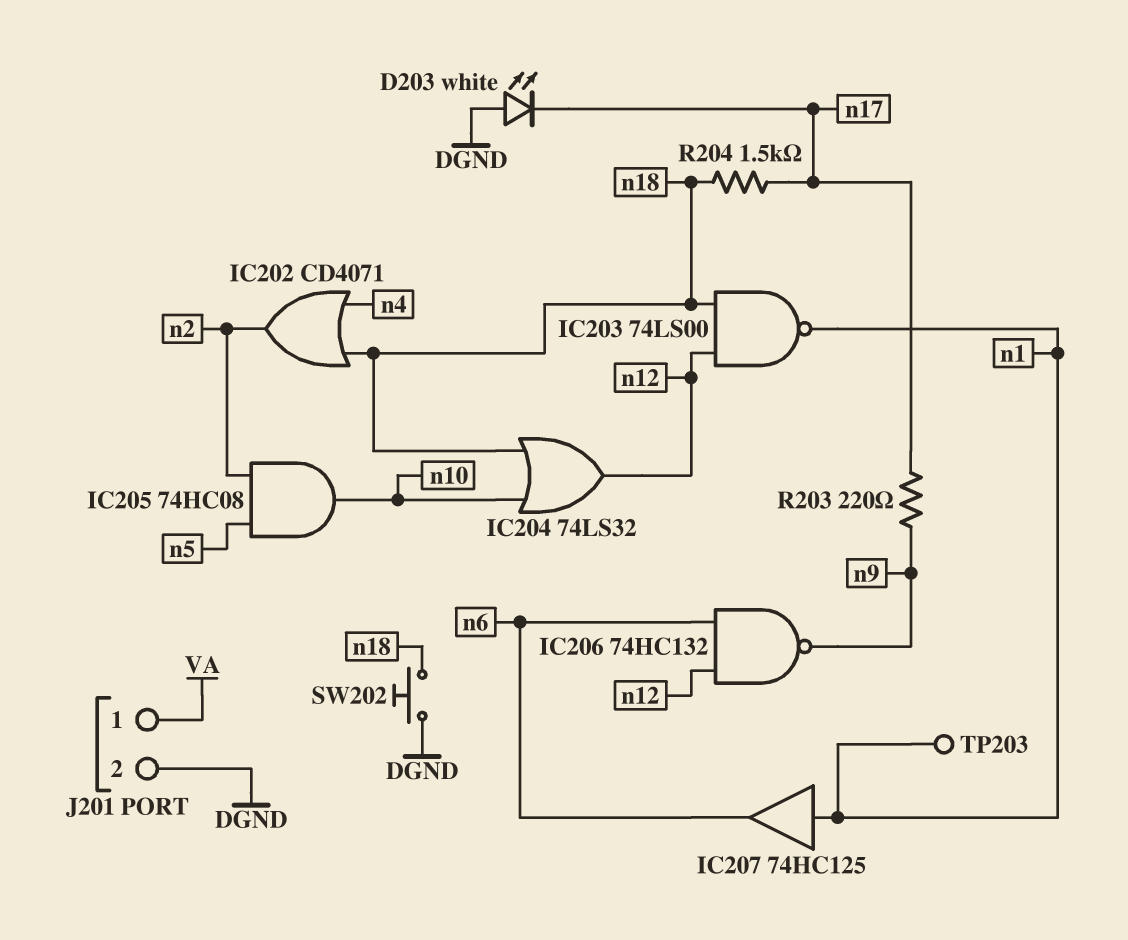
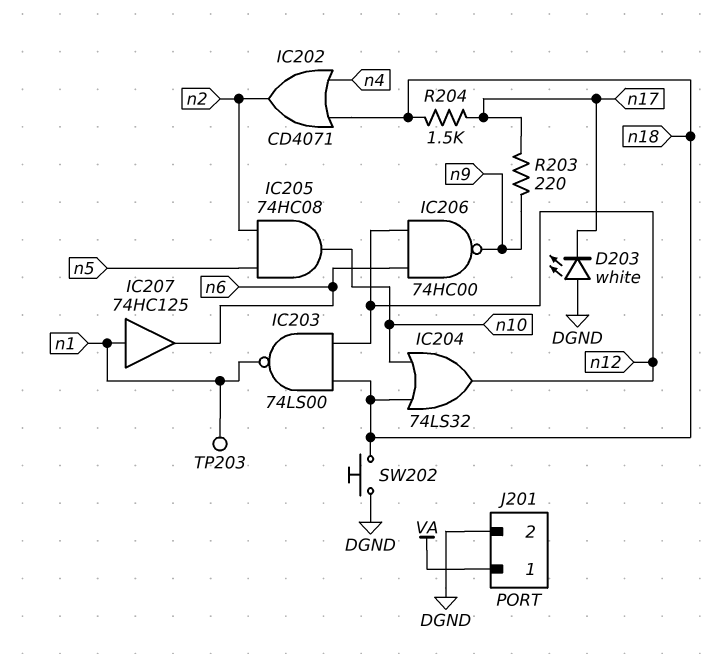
IC206: NAND 74HC132 (in n6, in n12, out n9) -> NAND 74HC00 (in n6, in n12, out n9)

